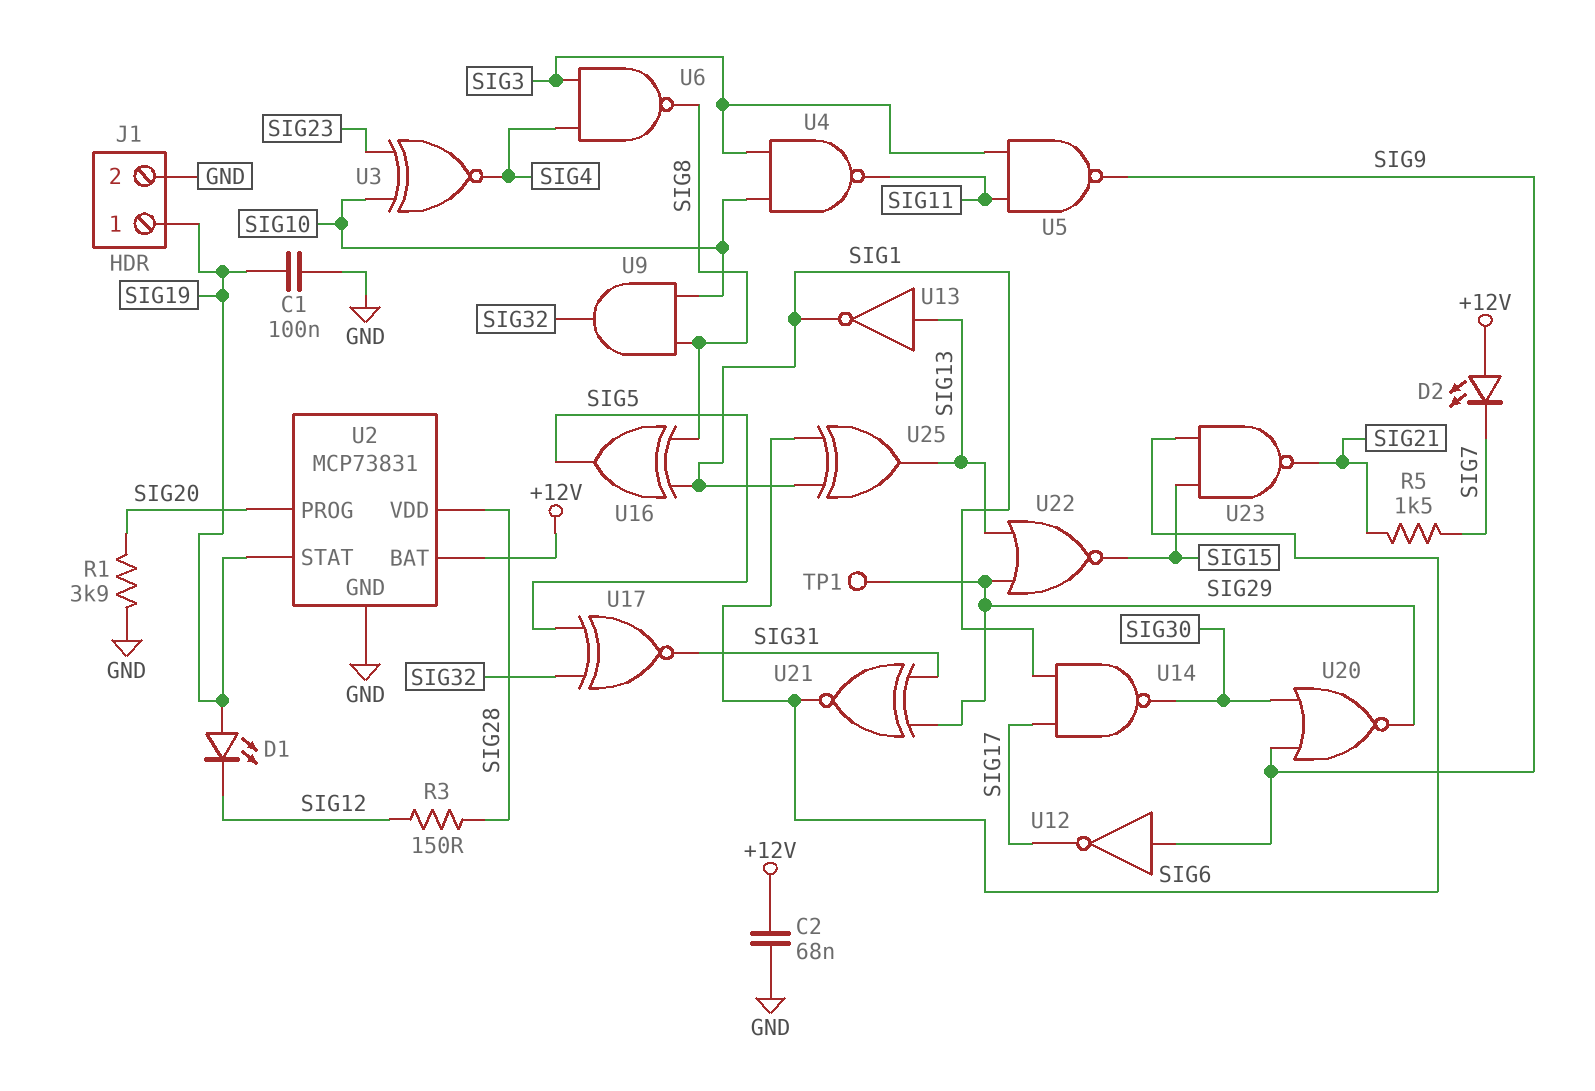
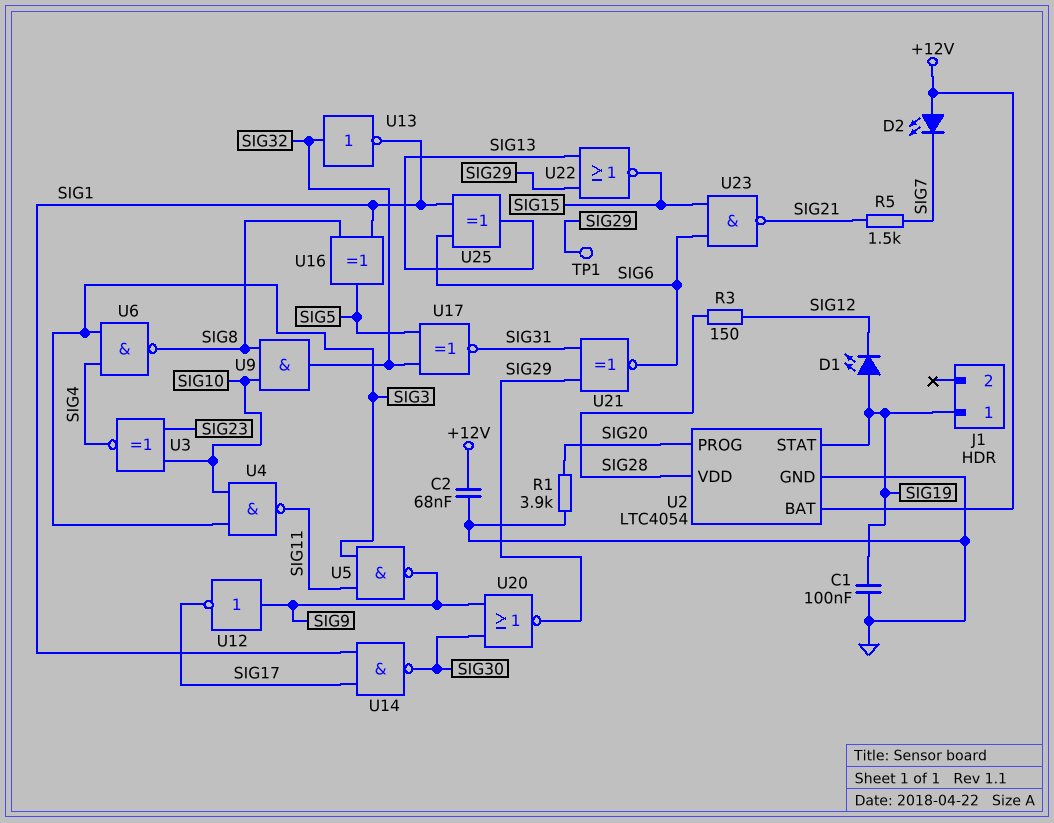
J1 pin 2: GND -> none
U2: MCP73831 -> LTC4054
U13: NOT (in SIG13, out SIG1) -> NOT (in SIG32, out SIG1)

